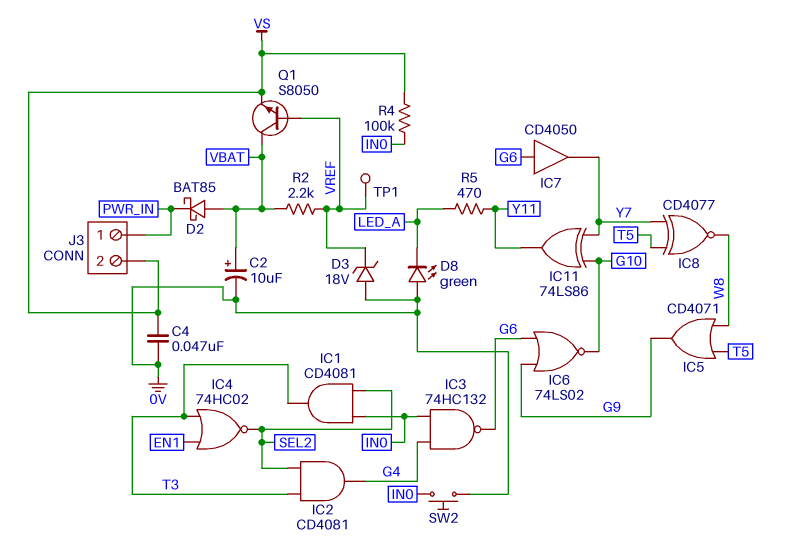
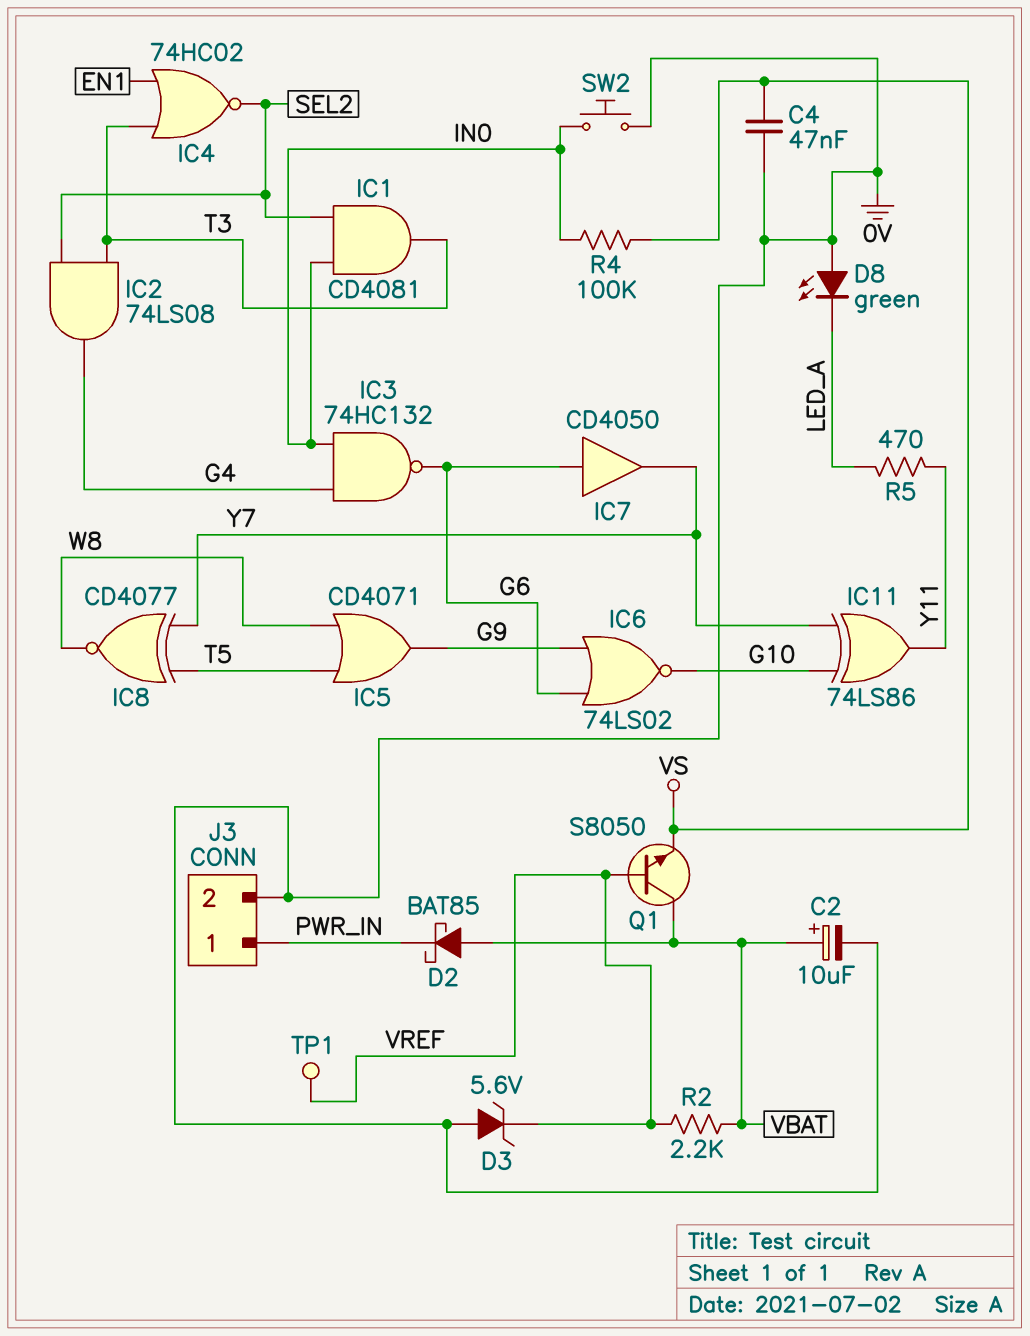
D3: zener 18V (A 0V, K VREF) -> zener 5.6V (A 0V, K VREF)
IC2: AND CD4081 (in SEL2, in T3, out G4) -> AND 74LS08 (in SEL2, in T3, out G4)
J3 pin 2: VS -> 0V

